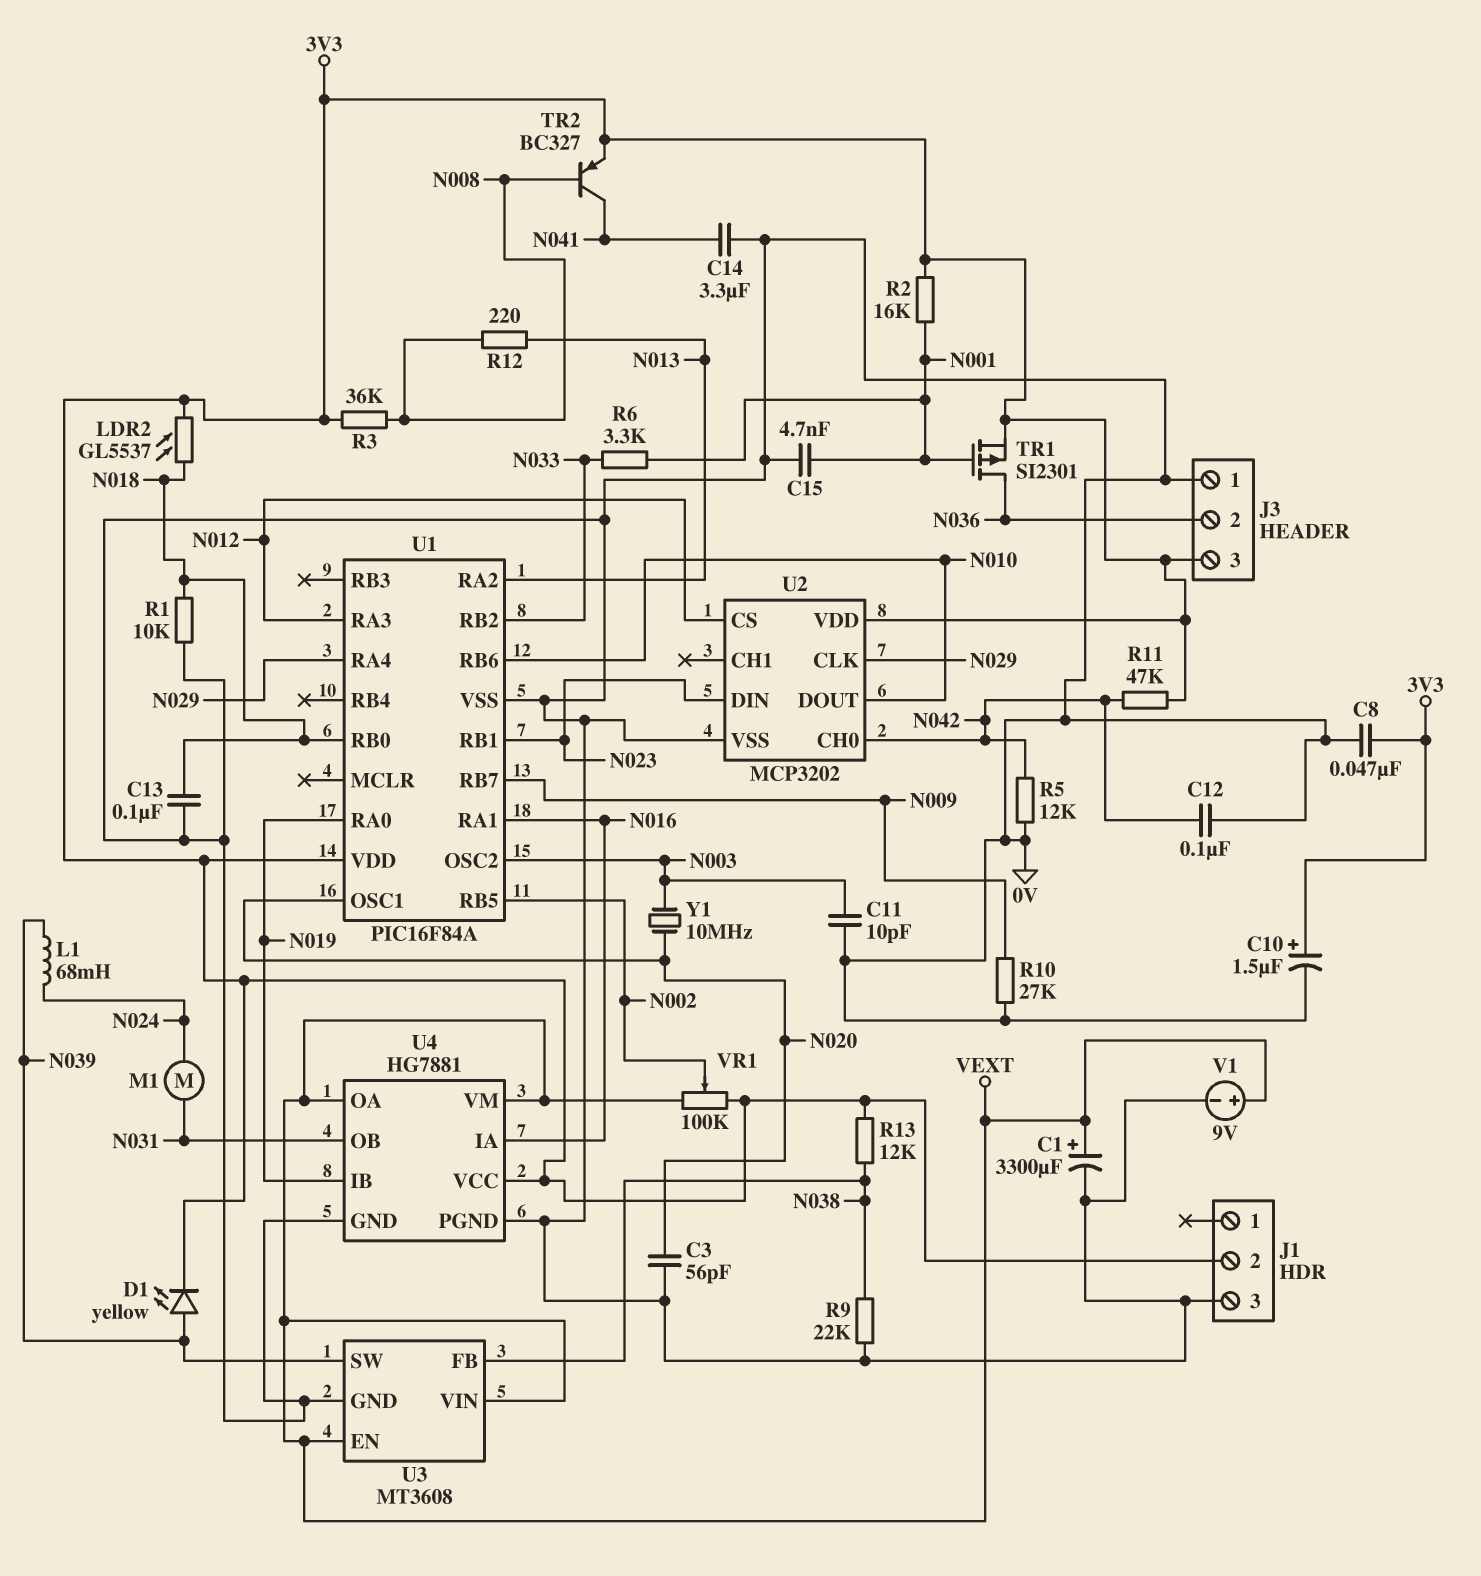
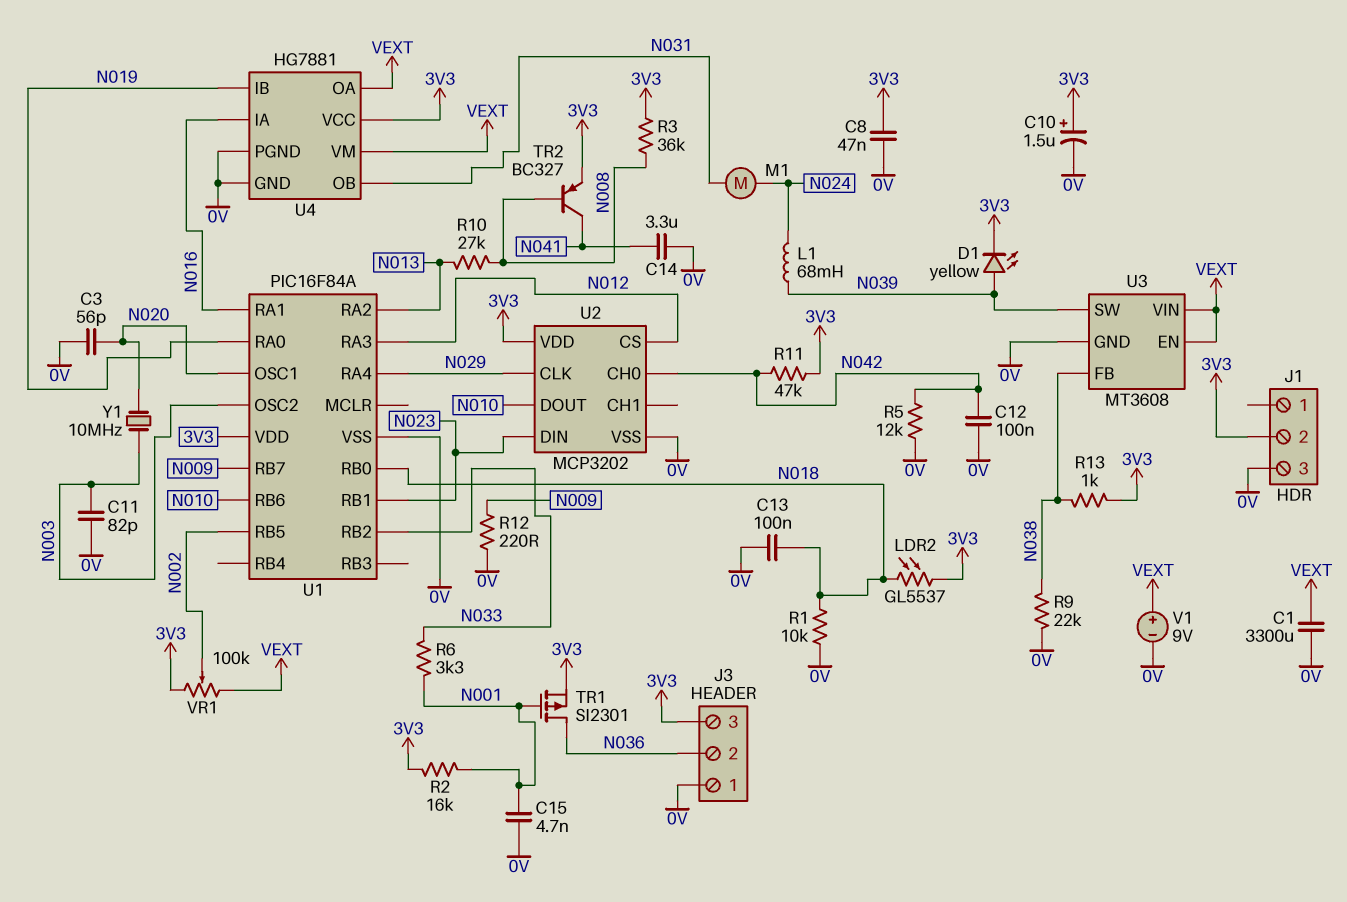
C1: 3300uF (plus VEXT, minus 0V) -> 3300uF (0V, VEXT)
C11: 10pF (0V, N003) -> 82pF (0V, N003)
R10: 27k (0V, N009) -> 27k (N008, N013)
R12: 220 (N008, N013) -> 220 (0V, N009)
R13: 12k (3V3, N038) -> 1k (3V3, N038)

